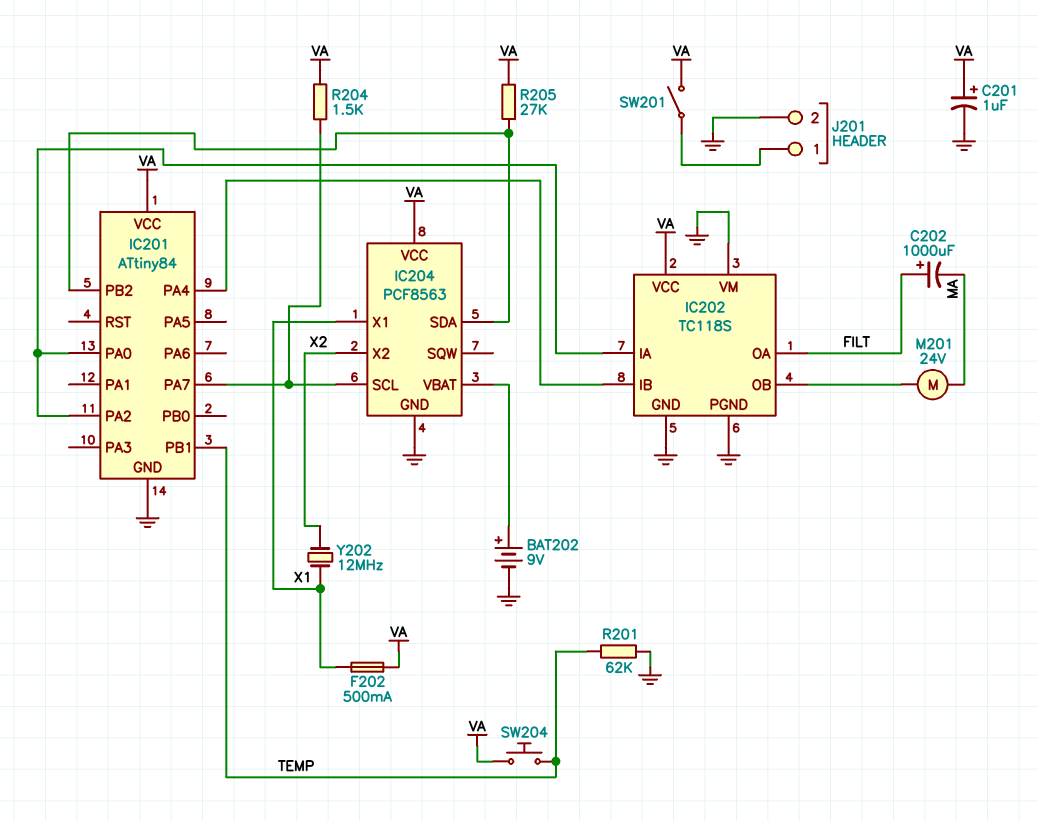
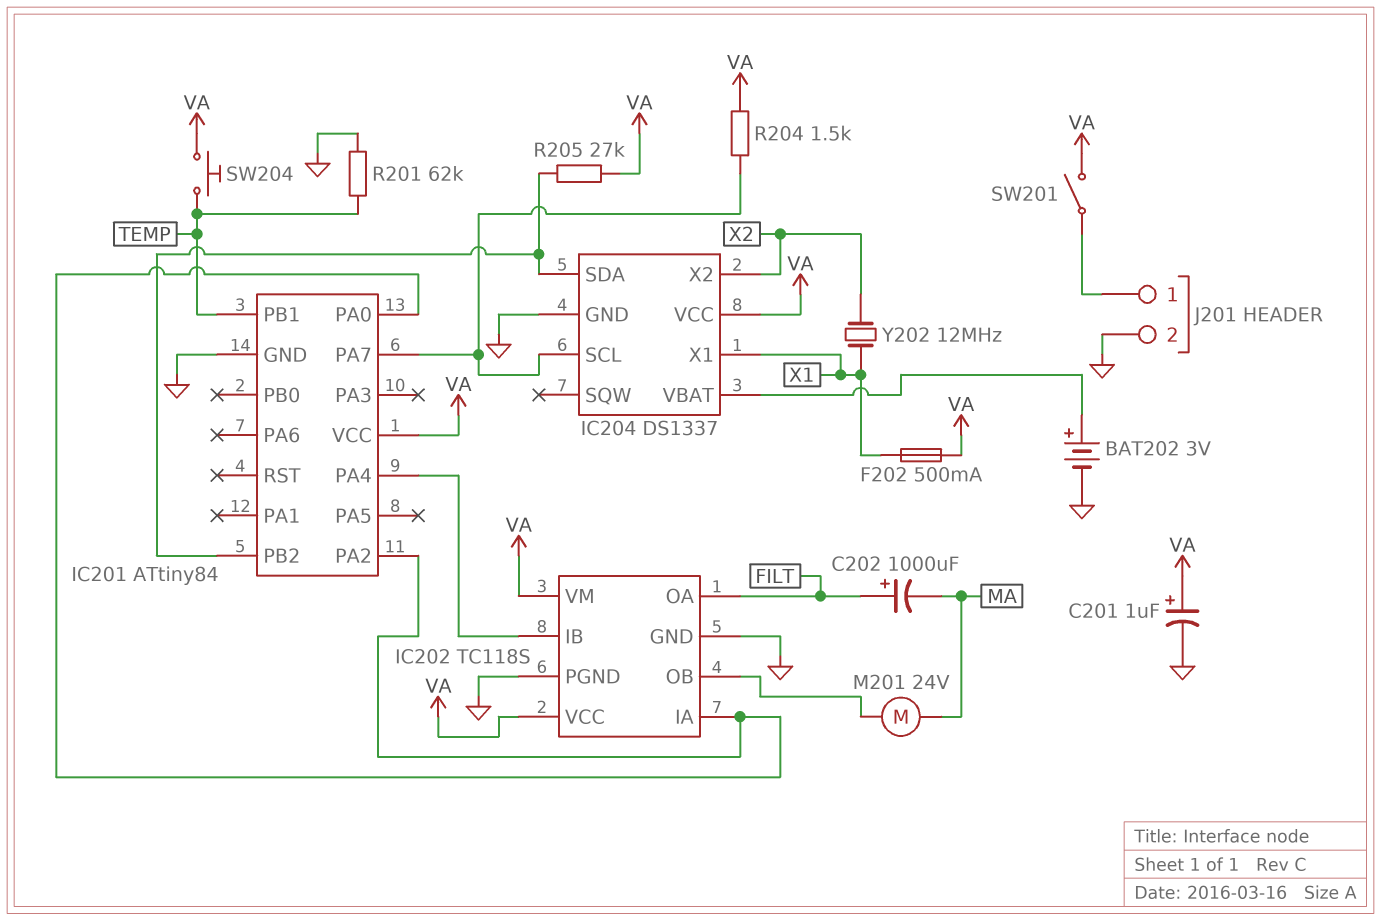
BAT202: 9V (plus IC204/VBAT, minus GND) -> 3V (plus IC204/VBAT, minus GND)
IC202 pin VM: GND -> VA
IC204: PCF8563 -> DS1337

